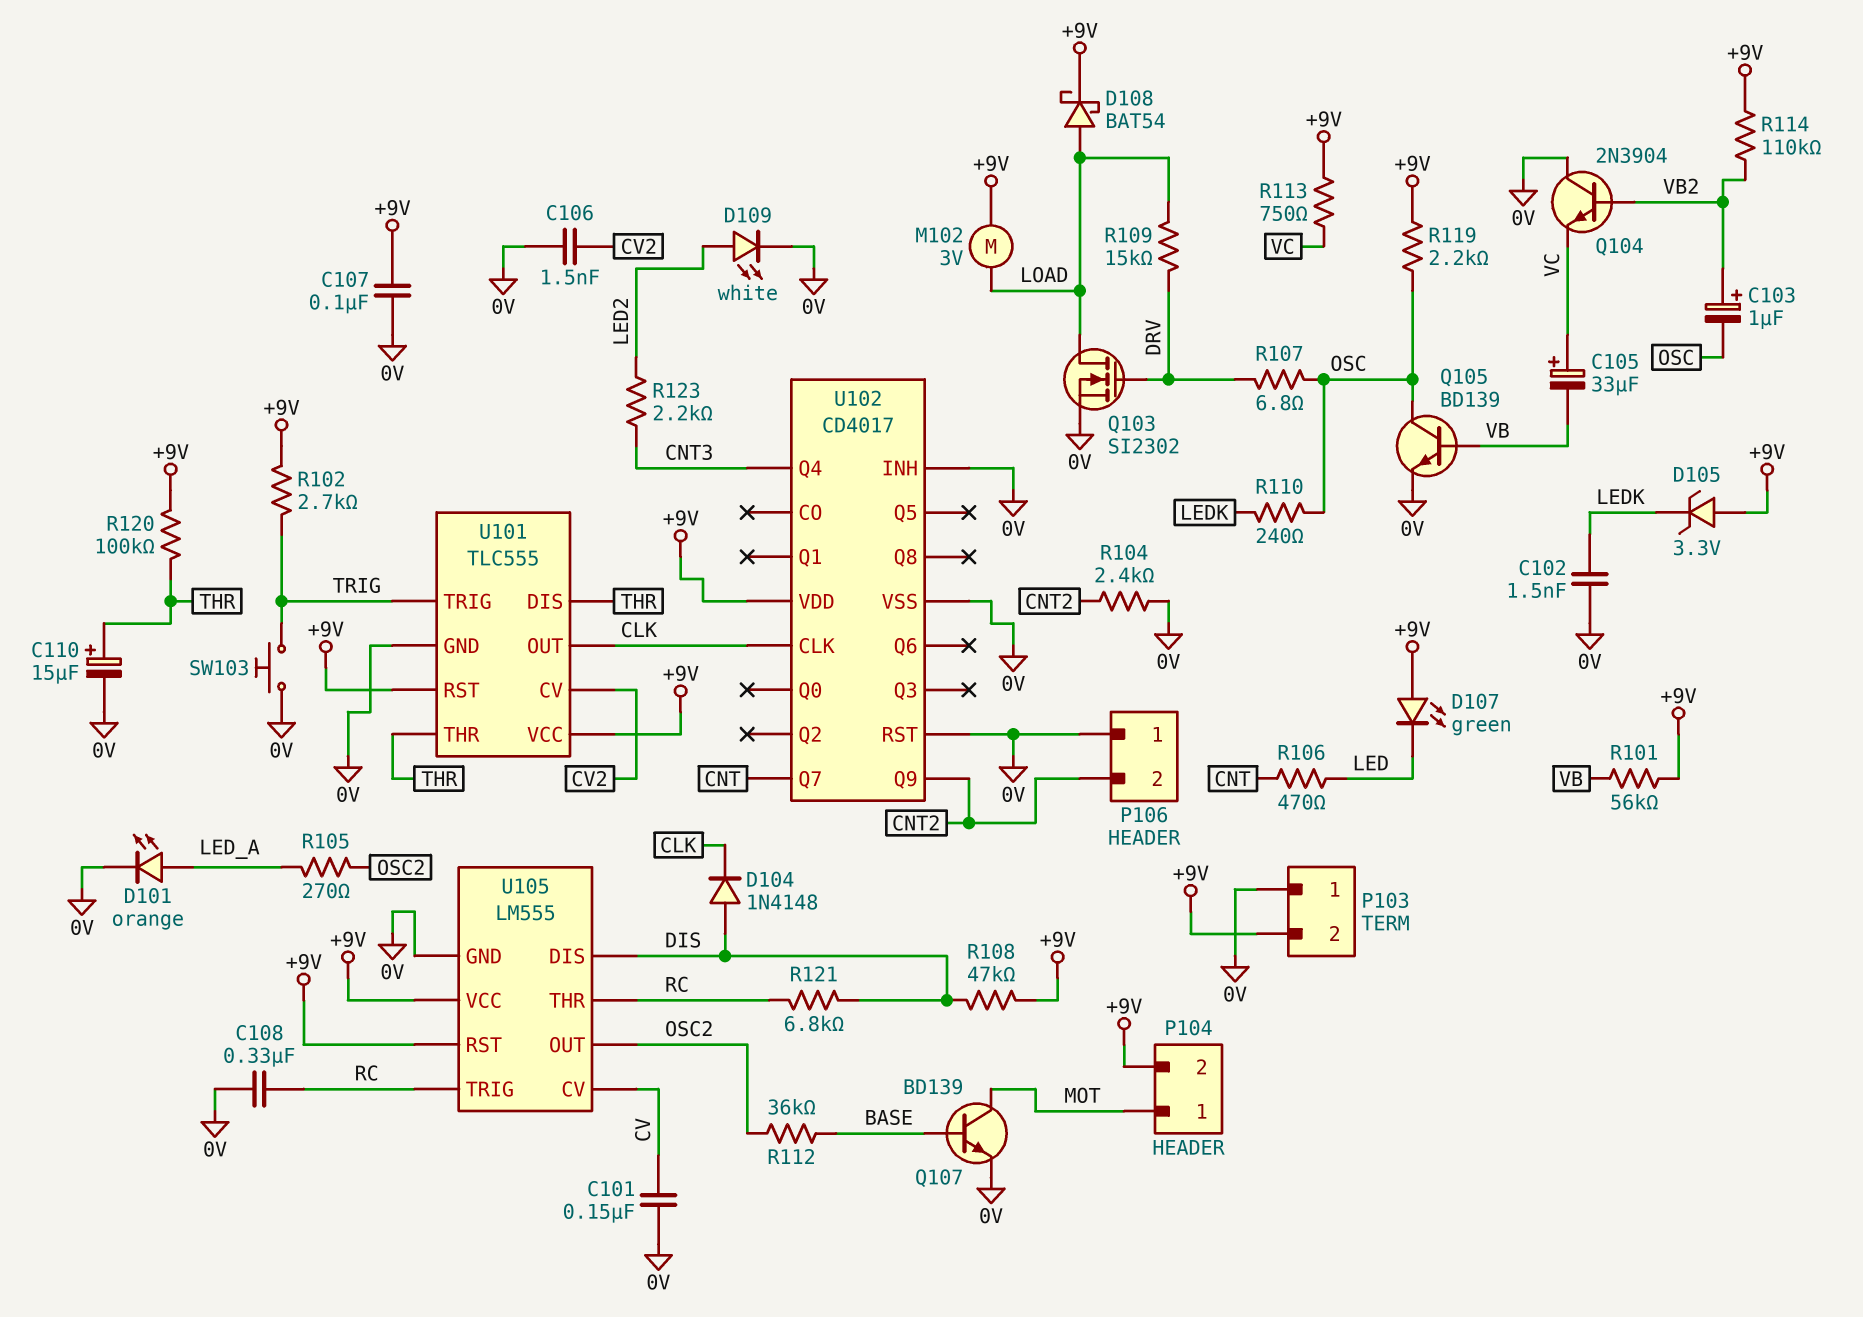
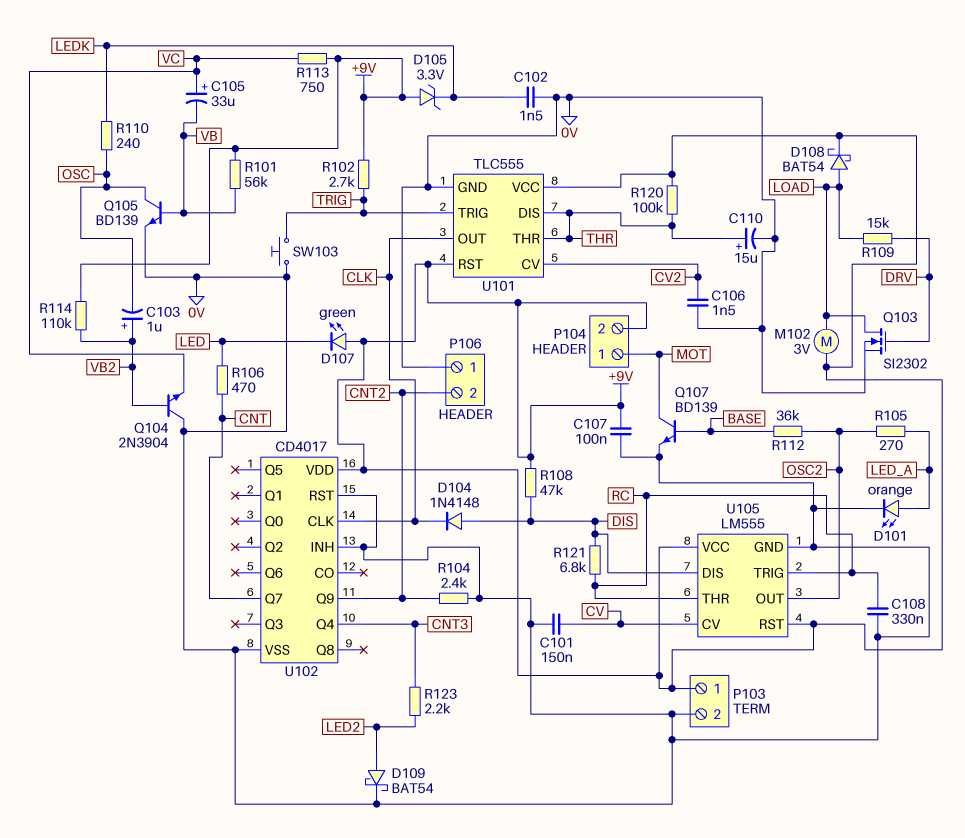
D109: LED white (A LED2, K 0V) -> schottky BAT54 (A LED2, K 0V)
P103 pin 1: 0V -> +9V
P103 pin 2: +9V -> 0V
R107: 6.8 (DRV, OSC) -> none
R119: 2.2k (+9V, OSC) -> none

